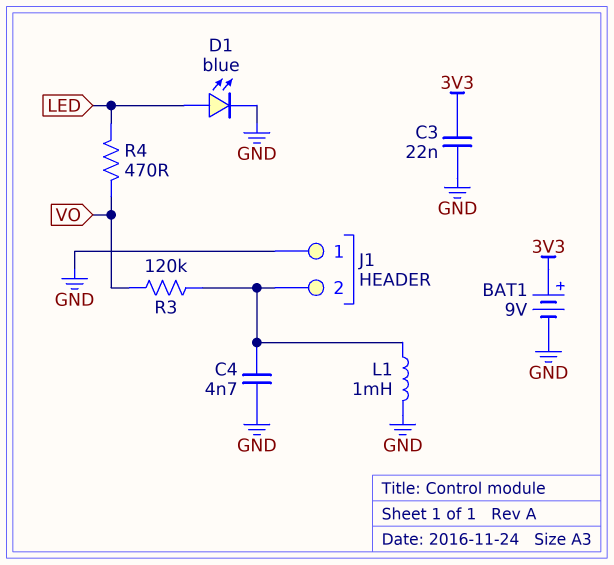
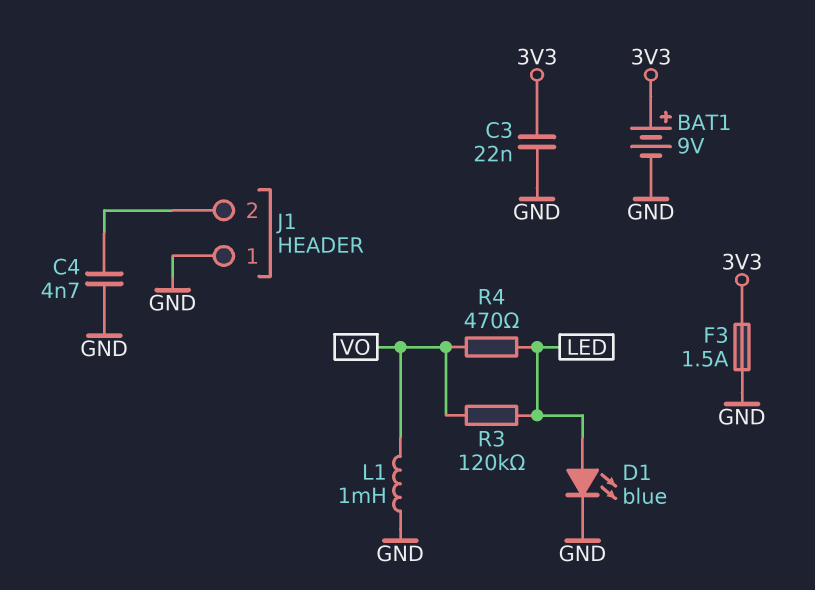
F3: none -> 1.5A (3V3, GND)
L1: 1mH (GND, J1/2) -> 1mH (GND, VO)
R3: 120k (J1/2, VO) -> 120k (LED, VO)

